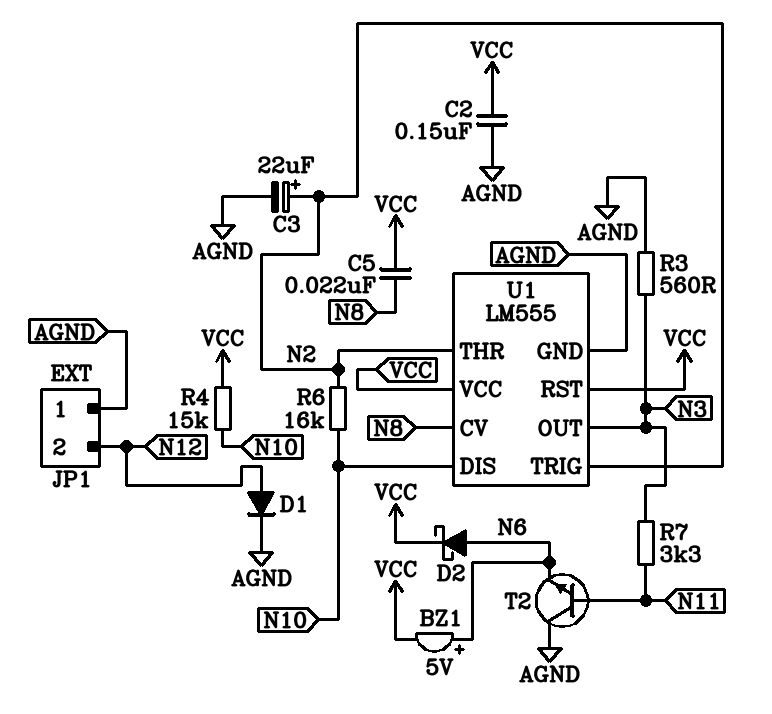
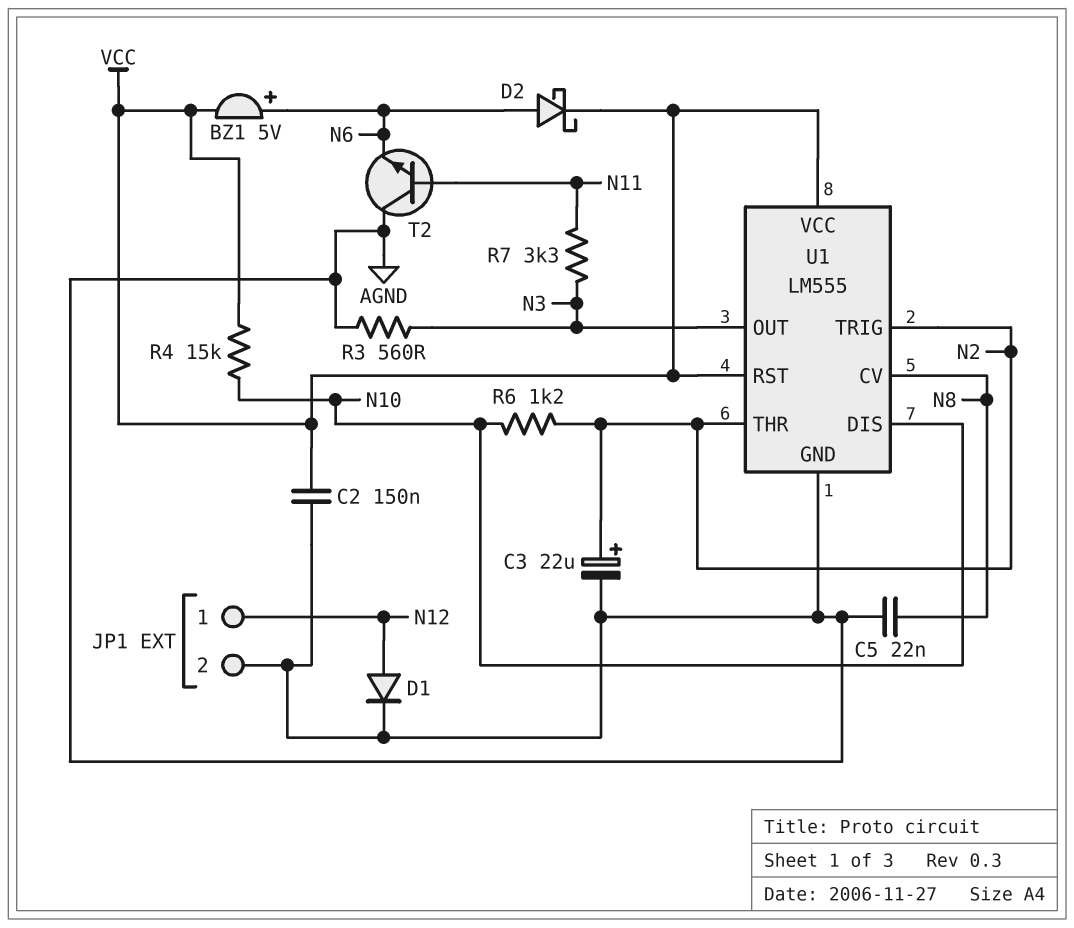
C5: 22nF (N8, VCC) -> 22nF (AGND, N8)
JP1 pin 1: AGND -> N12
JP1 pin 2: N12 -> AGND
R6: 16k (N2, N10) -> 1.2k (N2, N10)

